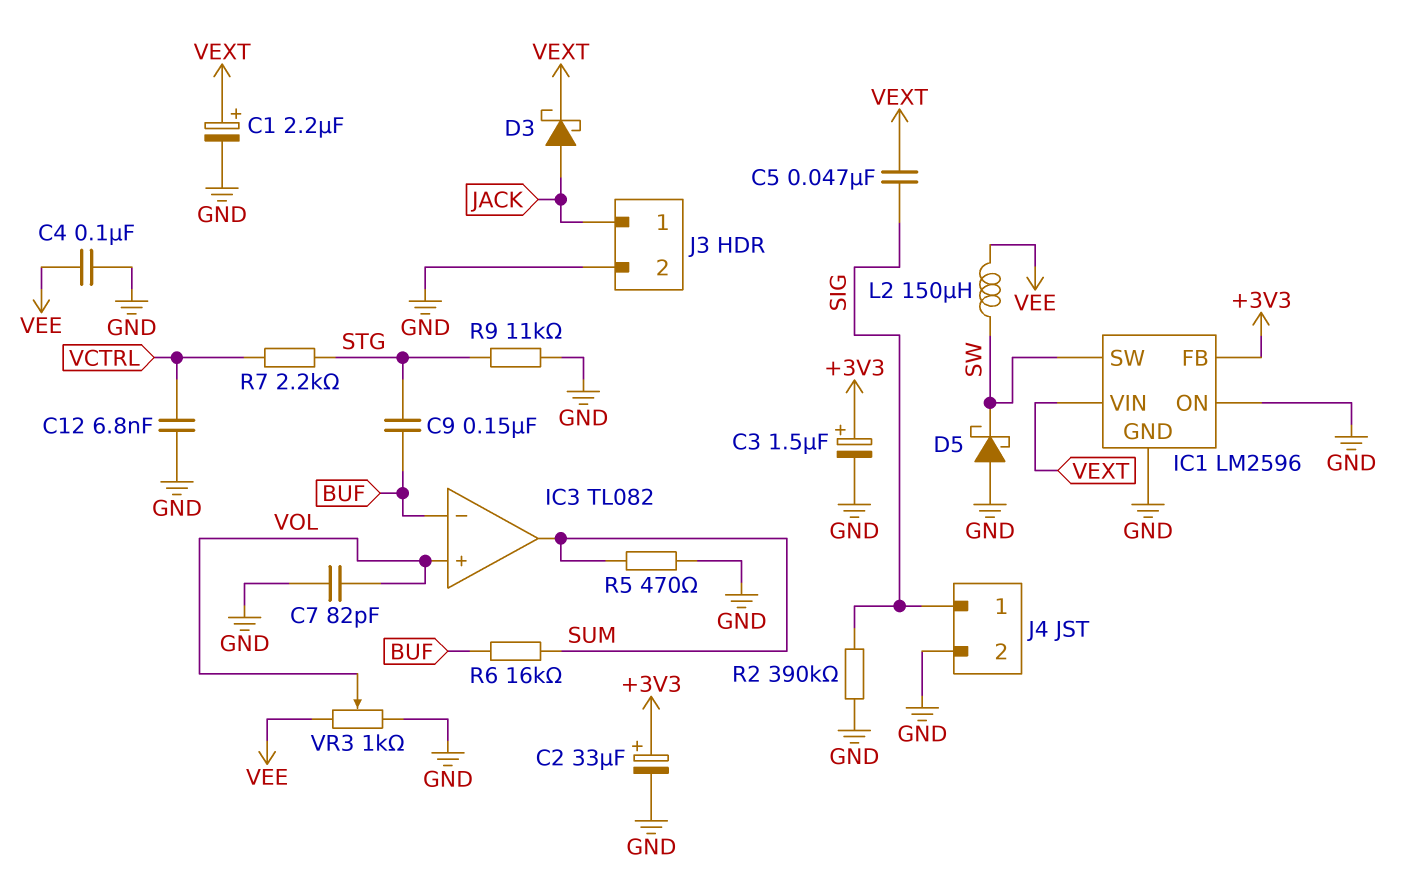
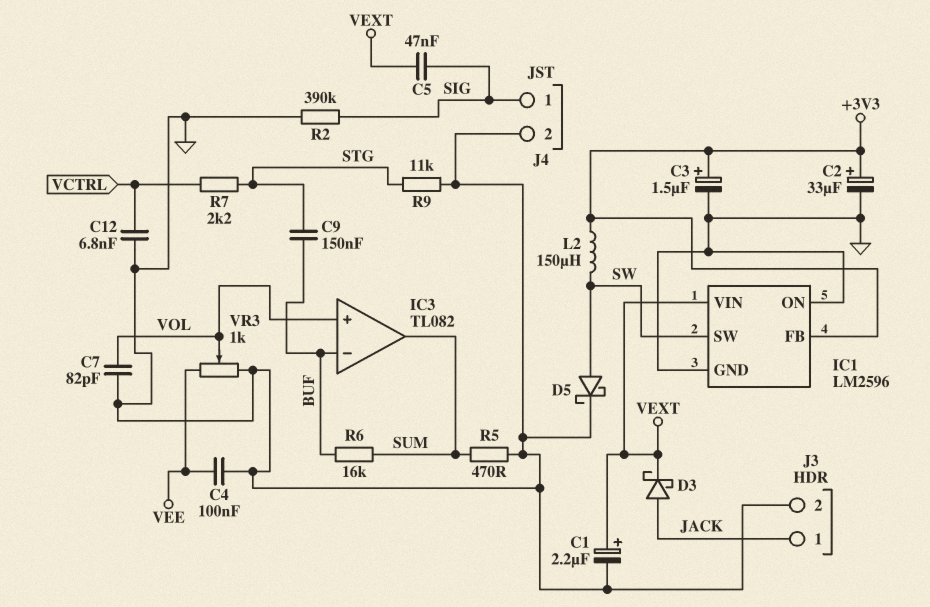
D5: schottky (A GND, K SW) -> schottky (A SW, K GND)
L2: 150uH (SW, VEE) -> 150uH (+3V3, SW)

